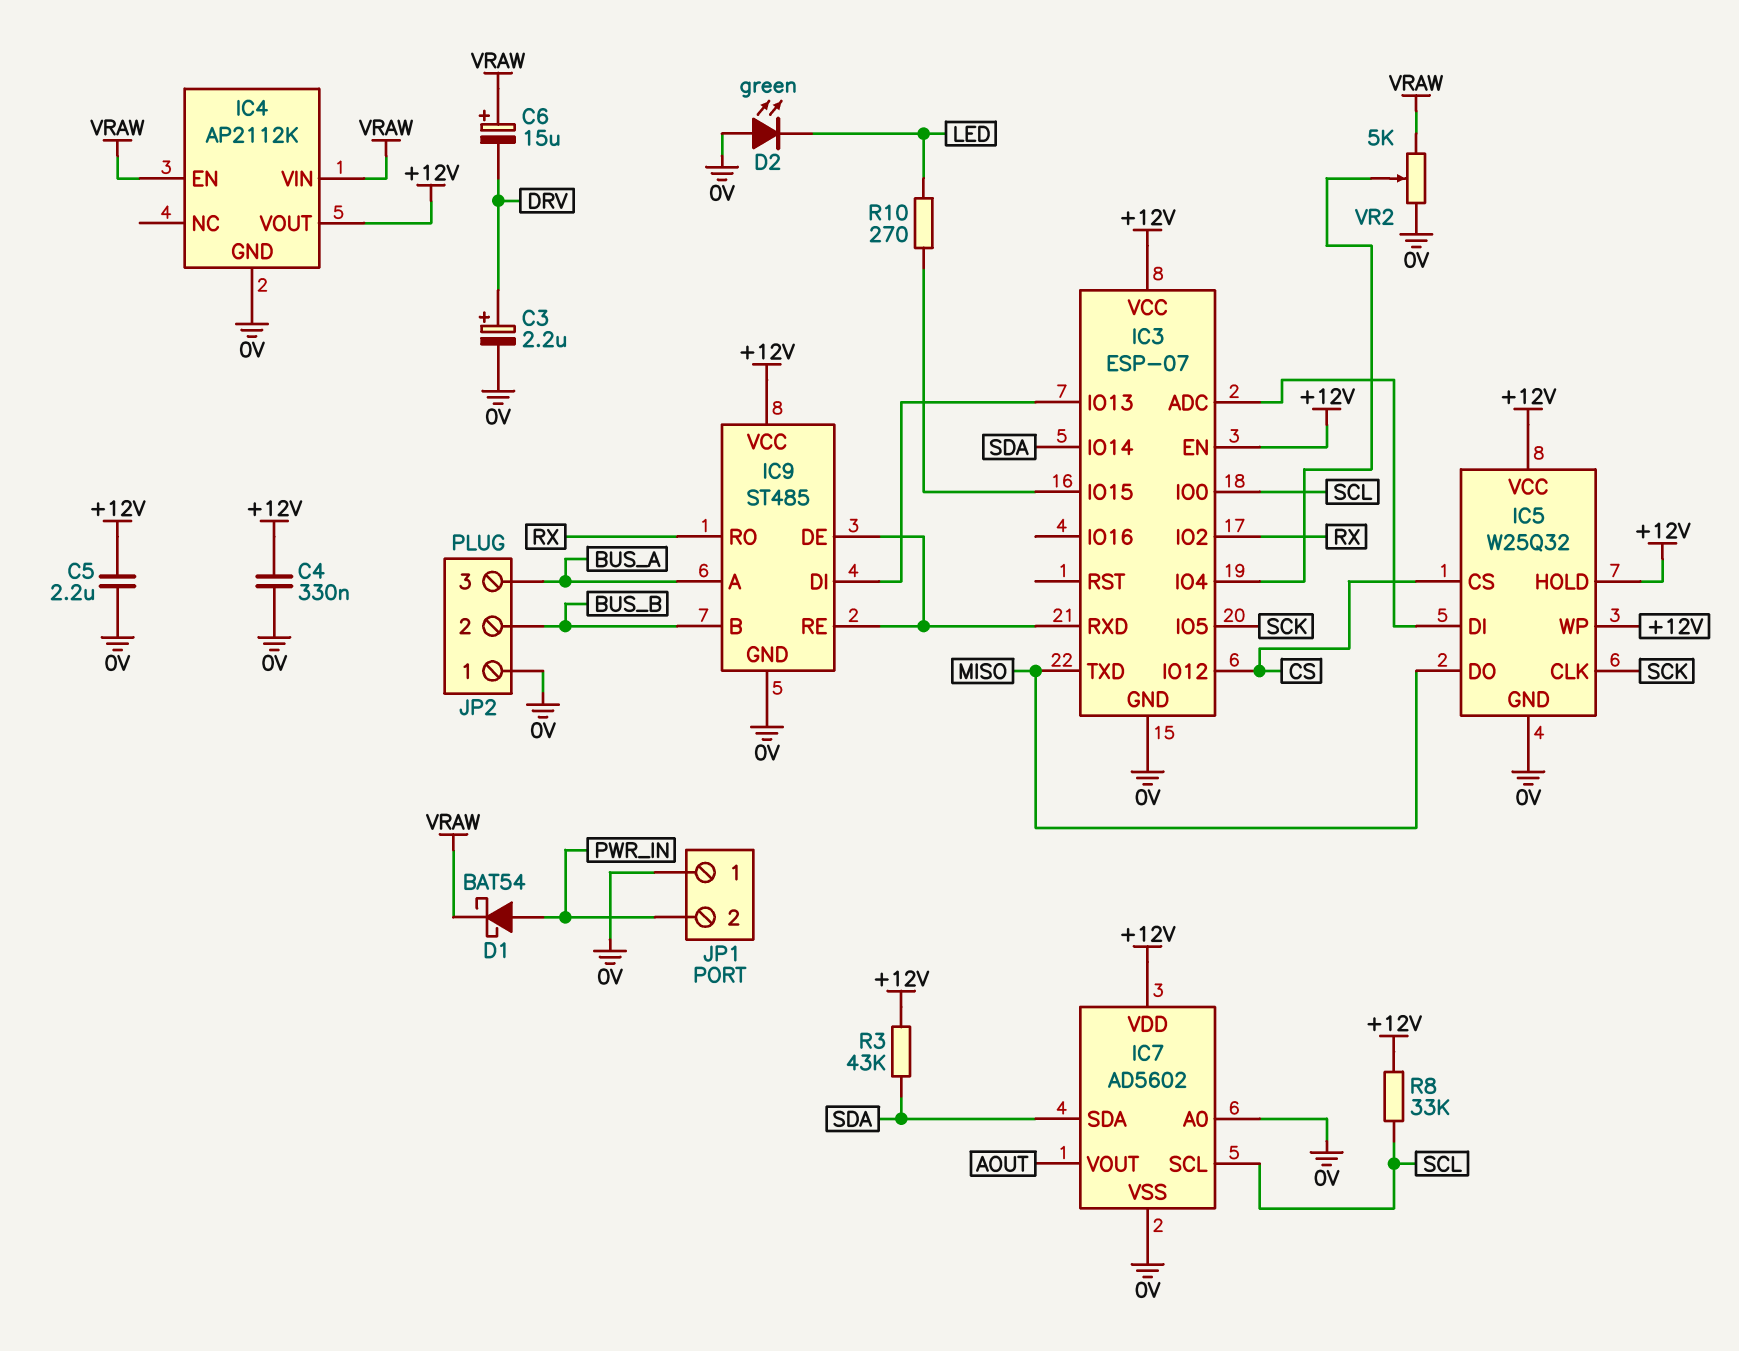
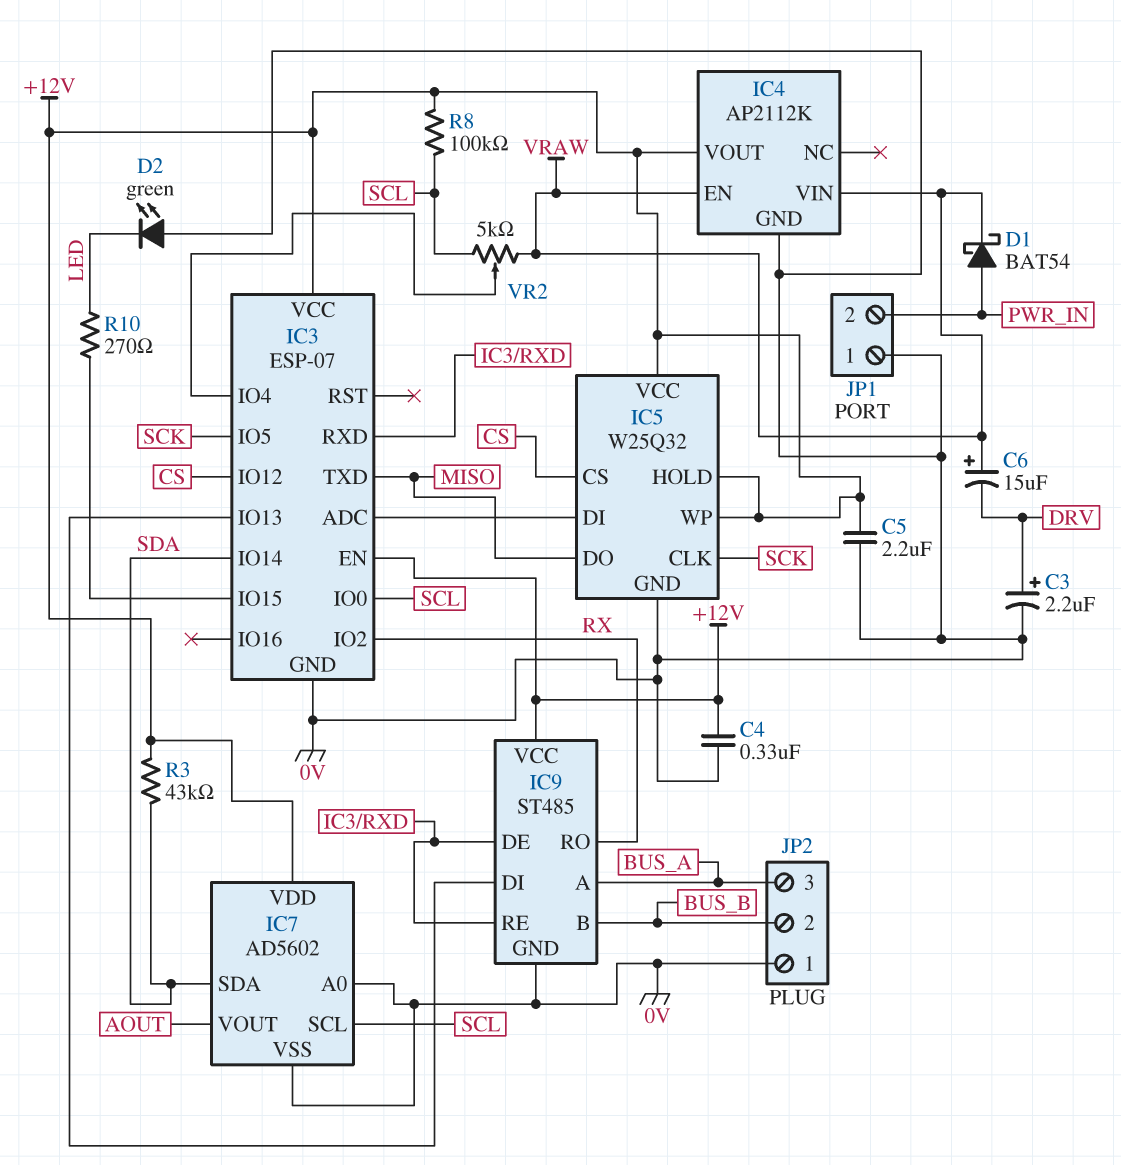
R8: 33k (+12V, SCL) -> 100k (+12V, SCL)
VR2: 5k (0V, VRAW, wiper IC3/IO4) -> 5k (SCL, VRAW, wiper IC3/IO4)

